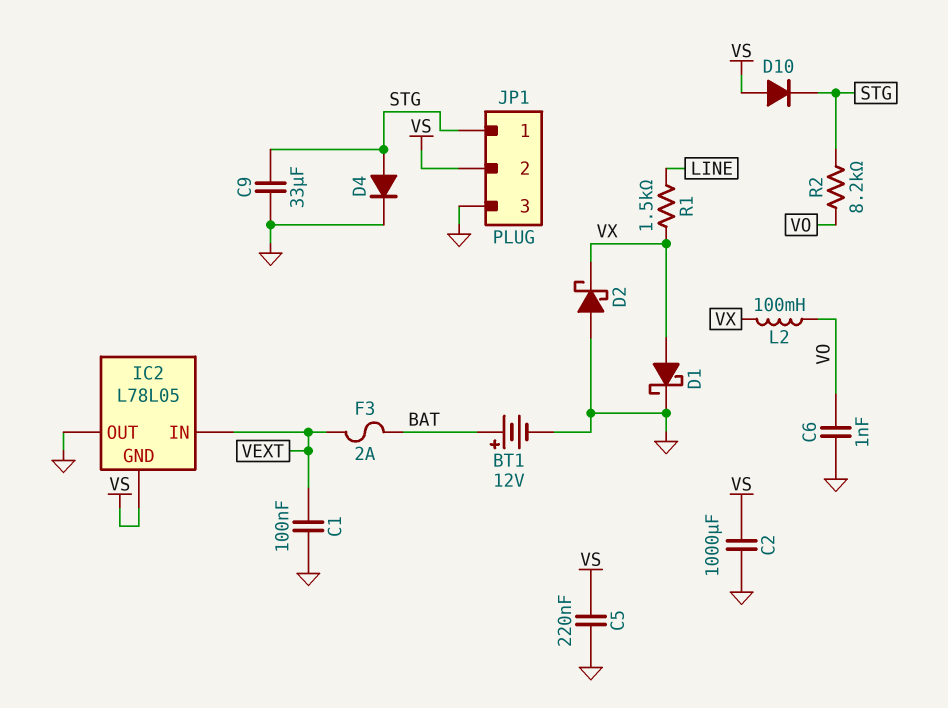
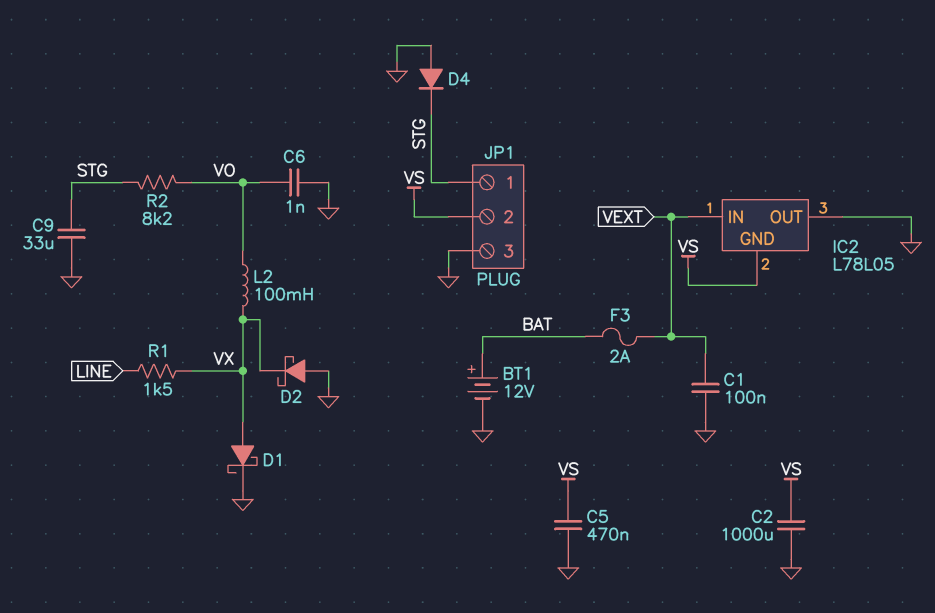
C5: 220nF (GND, VS) -> 470nF (GND, VS)
D4: diode (A STG, K GND) -> diode (A GND, K STG)
D10: diode (A VS, K STG) -> none

